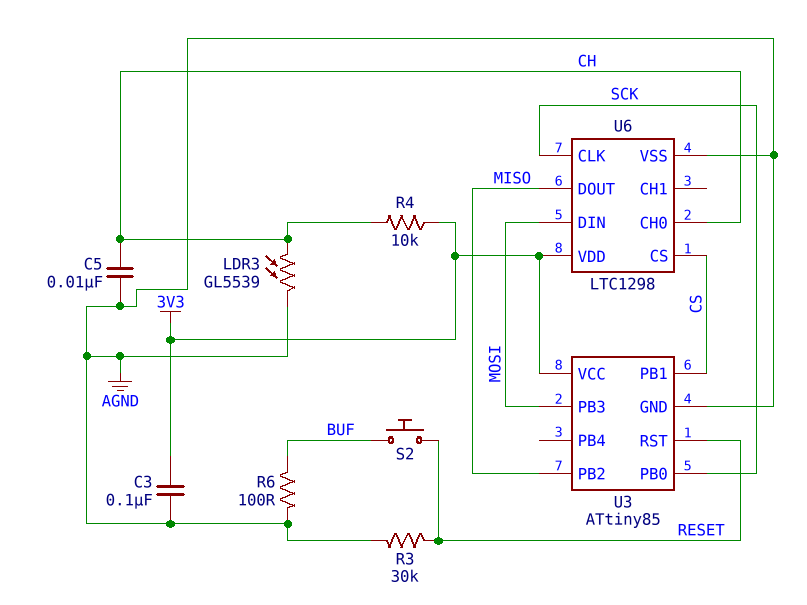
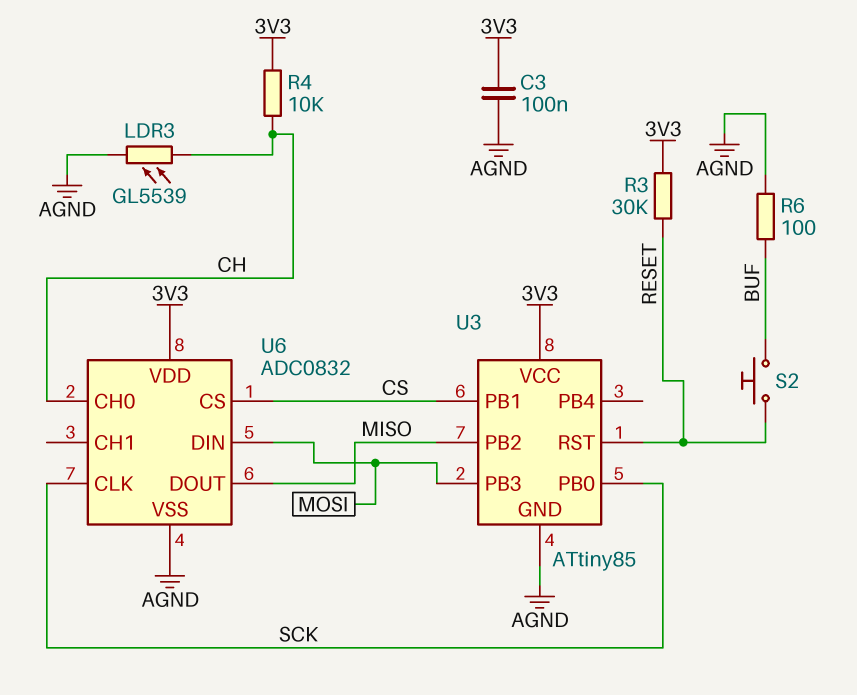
C5: 10nF (AGND, CH) -> none
R3: 30k (AGND, RESET) -> 30k (3V3, RESET)
U6: LTC1298 -> ADC0832

